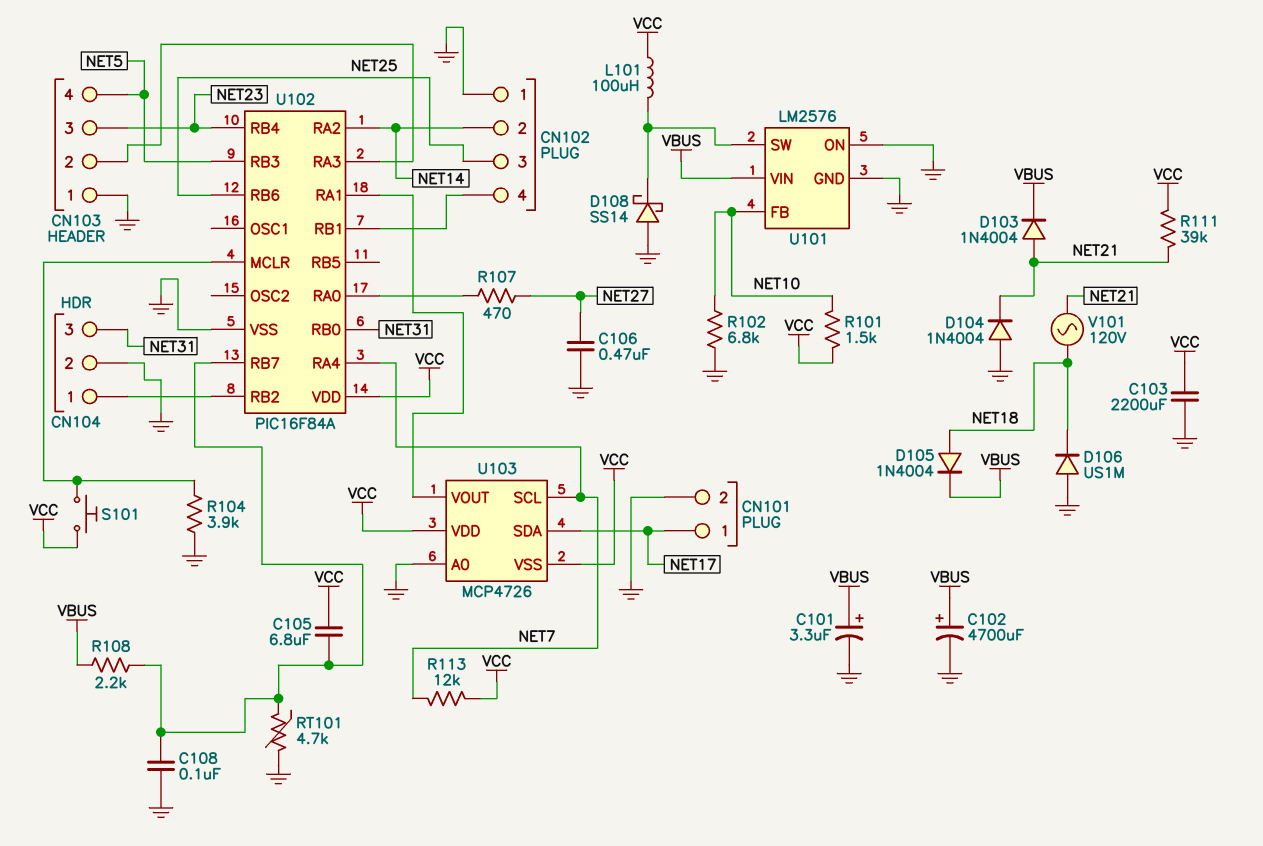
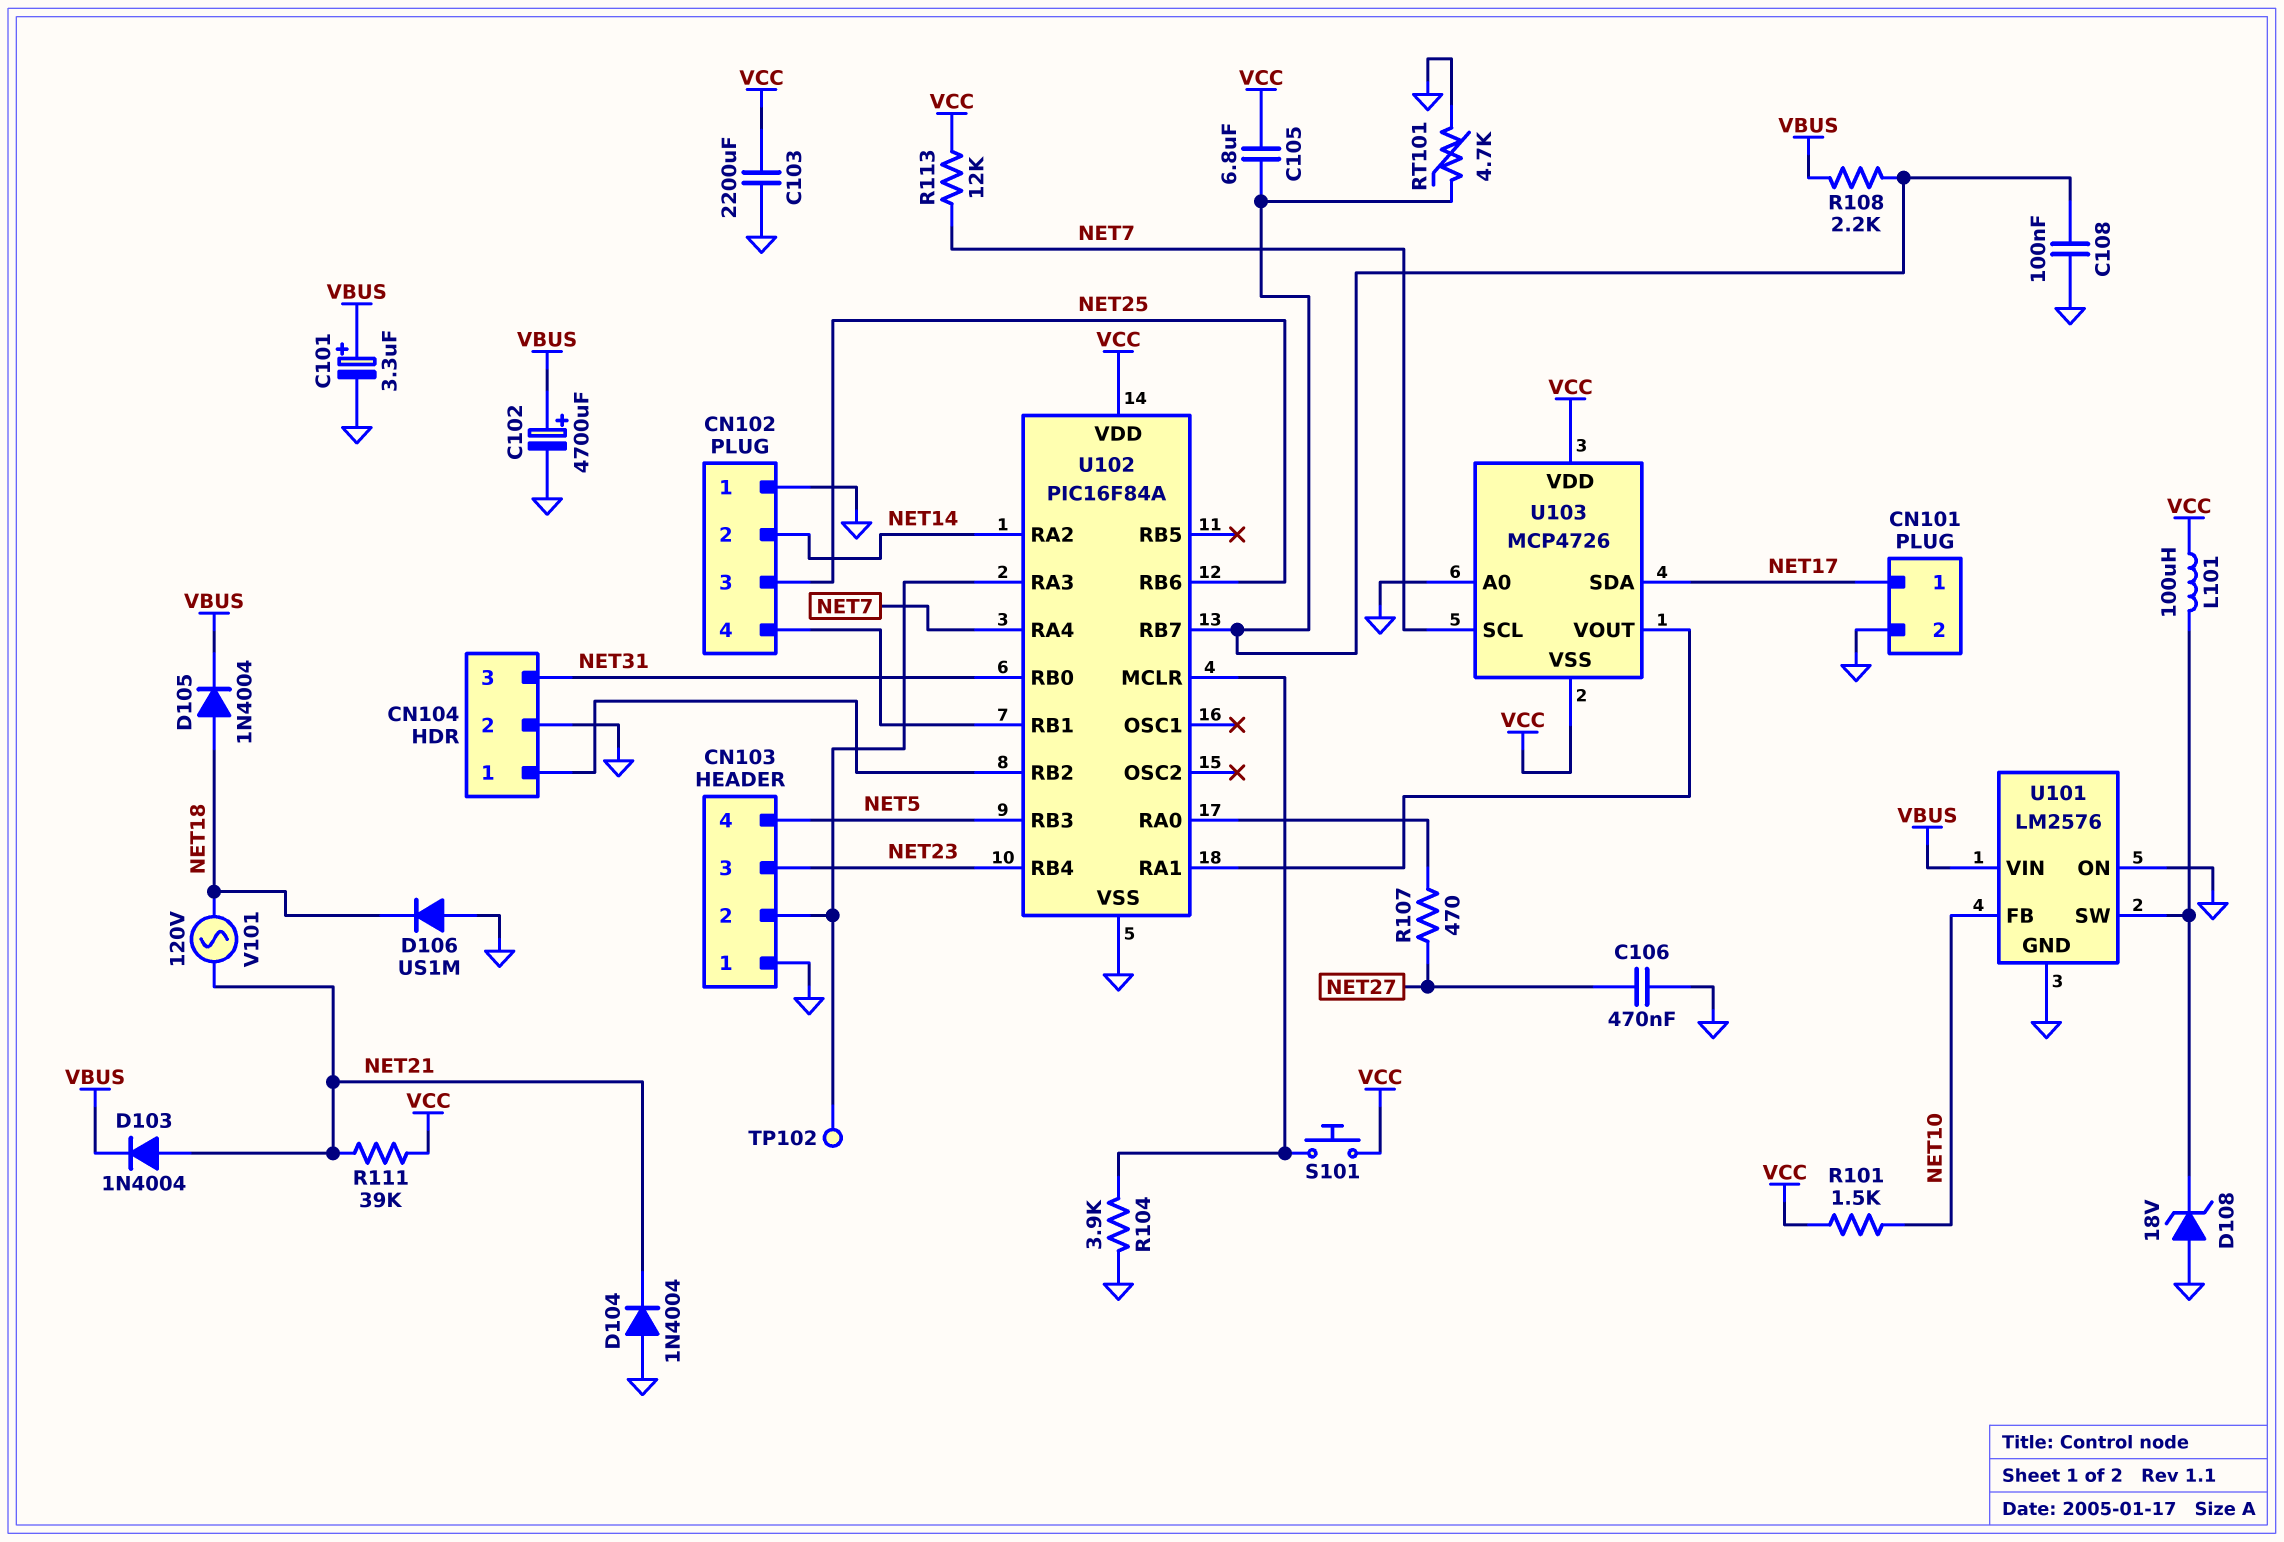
D108: schottky SS14 (A GND, K U101/SW) -> zener 18V (A GND, K U101/SW)
R102: 6.8k (GND, NET10) -> none
TP102: none -> test point (CN103/2)

